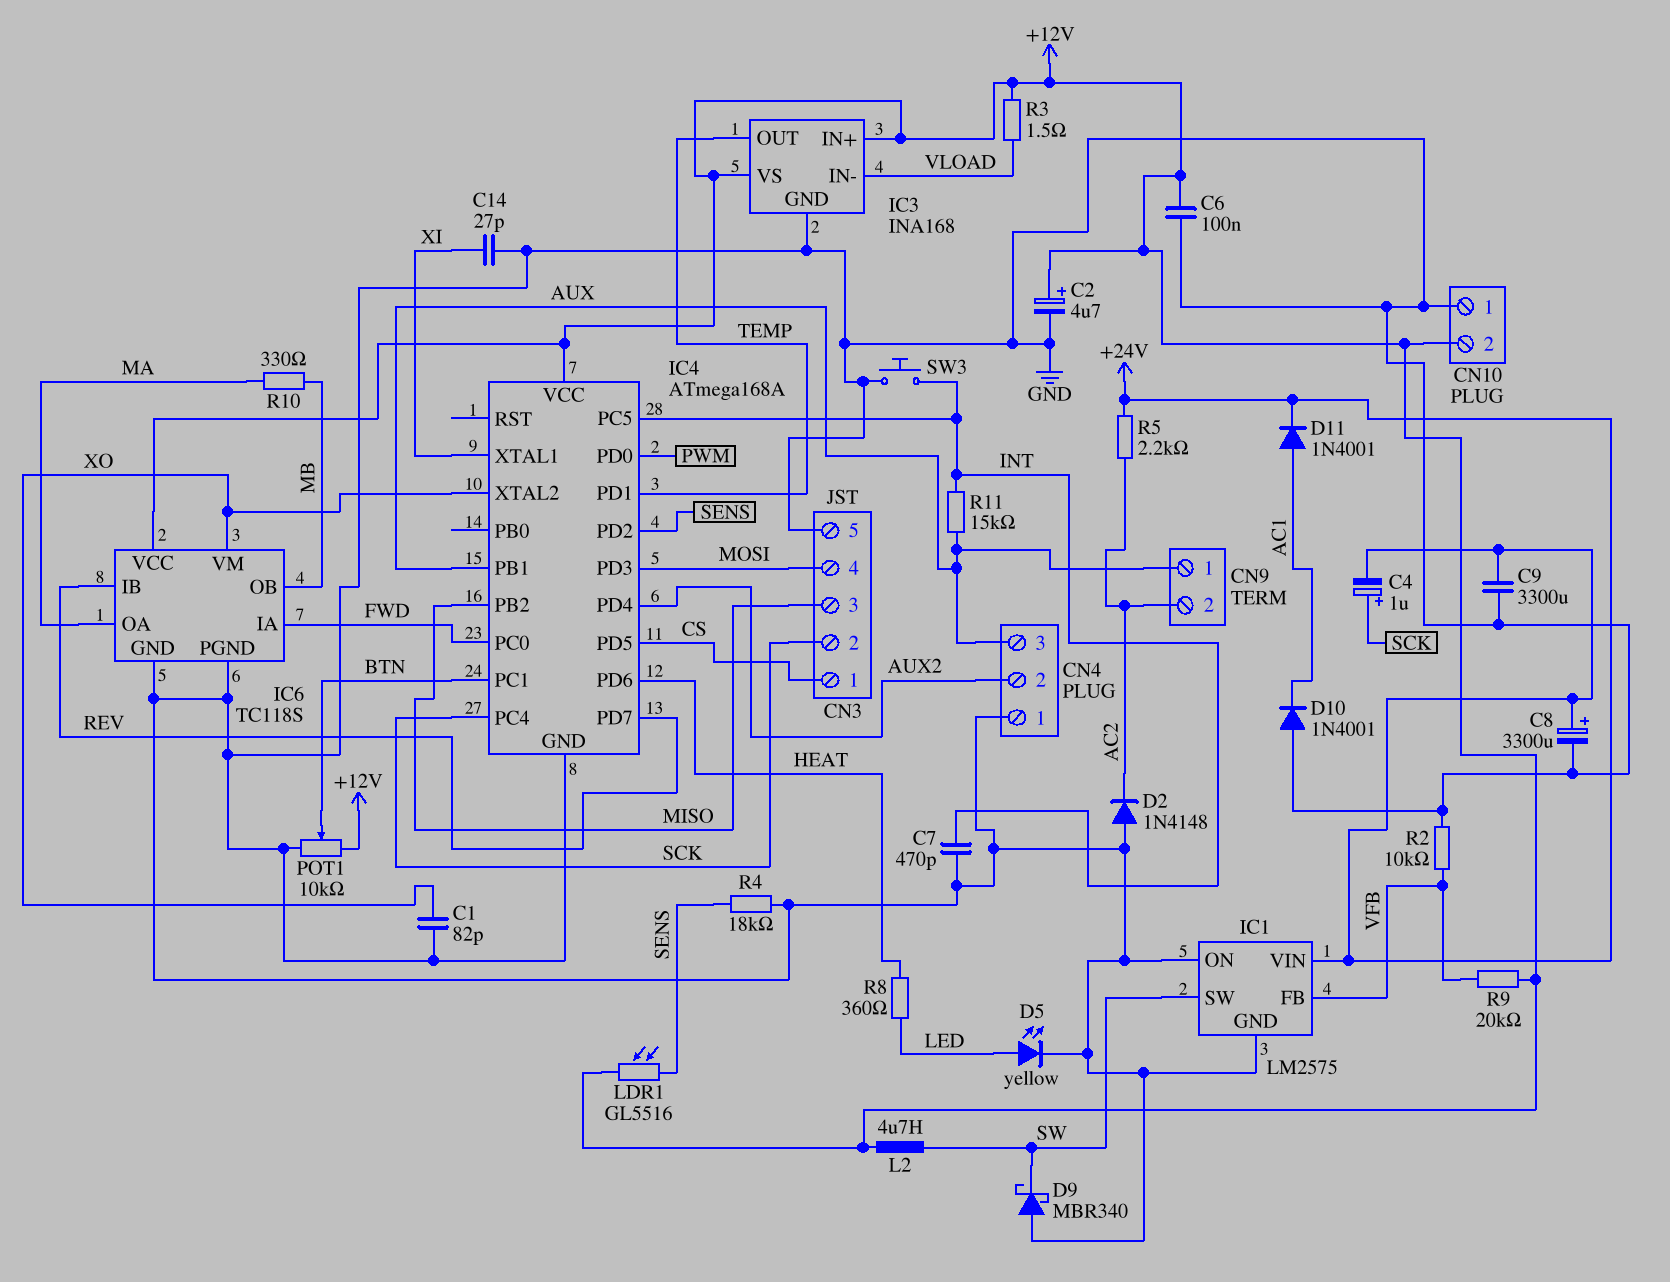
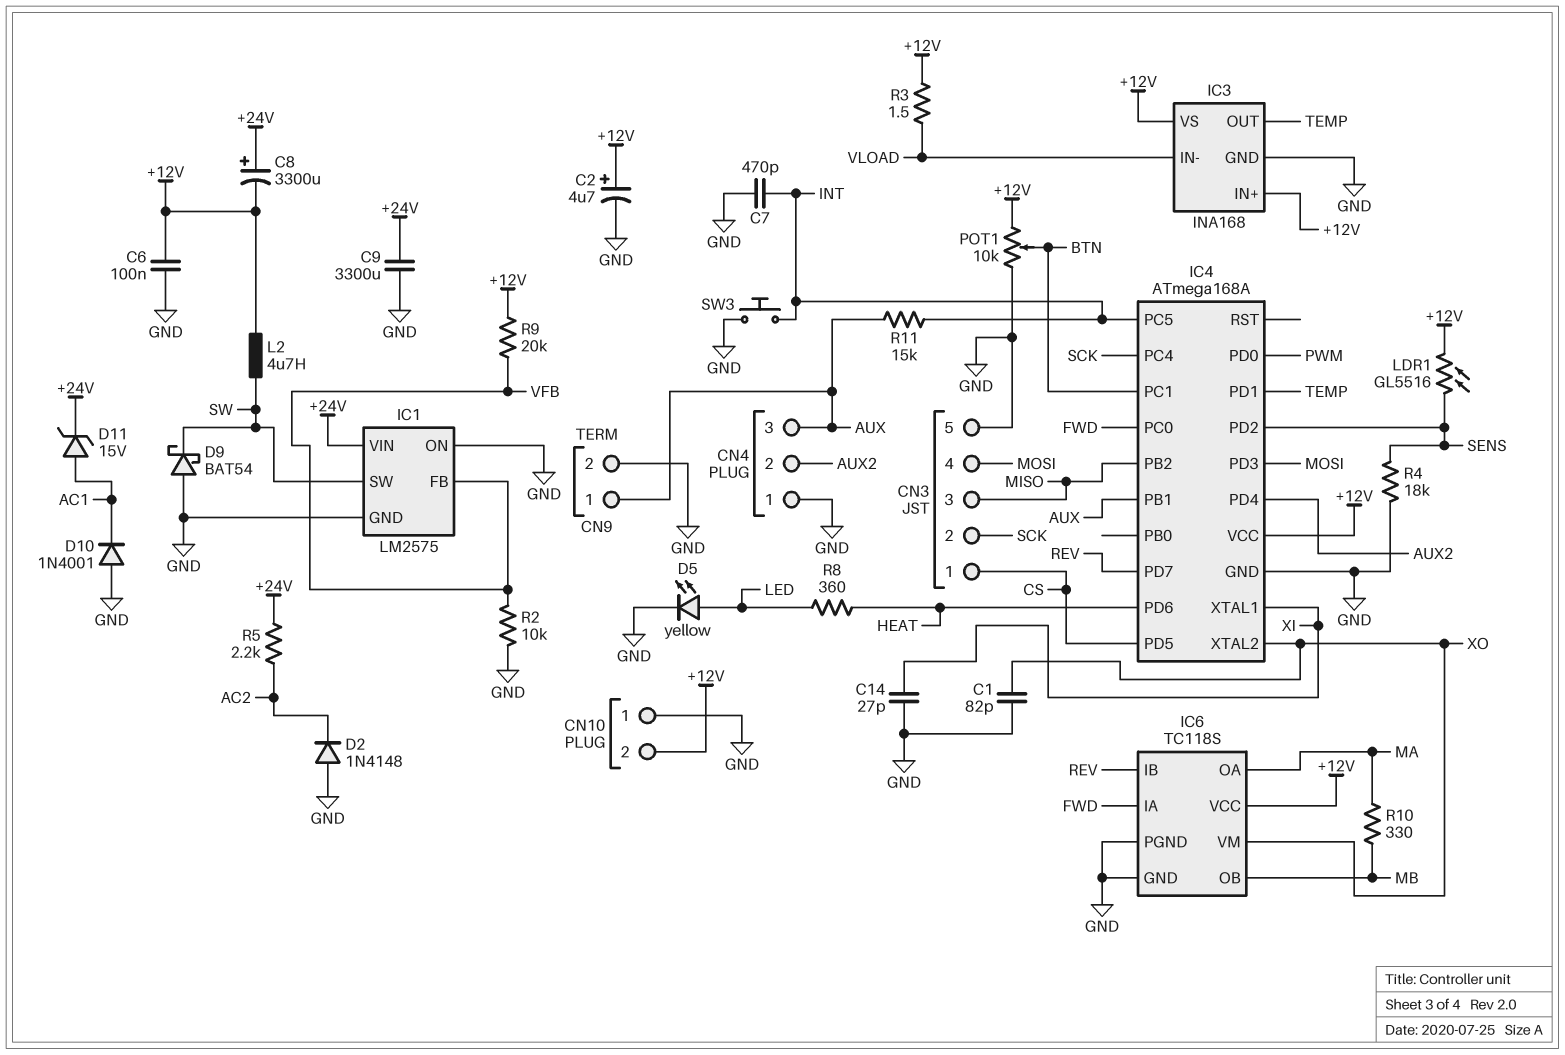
C4: 1uF (plus SCK, minus +24V) -> none
C8: 3300uF (plus +24V, minus GND) -> 3300uF (plus +24V, minus +12V)
CN9 pin 2: AC2 -> GND
D9: schottky MBR340 (A GND, K SW) -> schottky BAT54 (A GND, K SW)
D11: diode 1N4001 (A AC1, K +24V) -> zener 15V (A AC1, K +24V)

